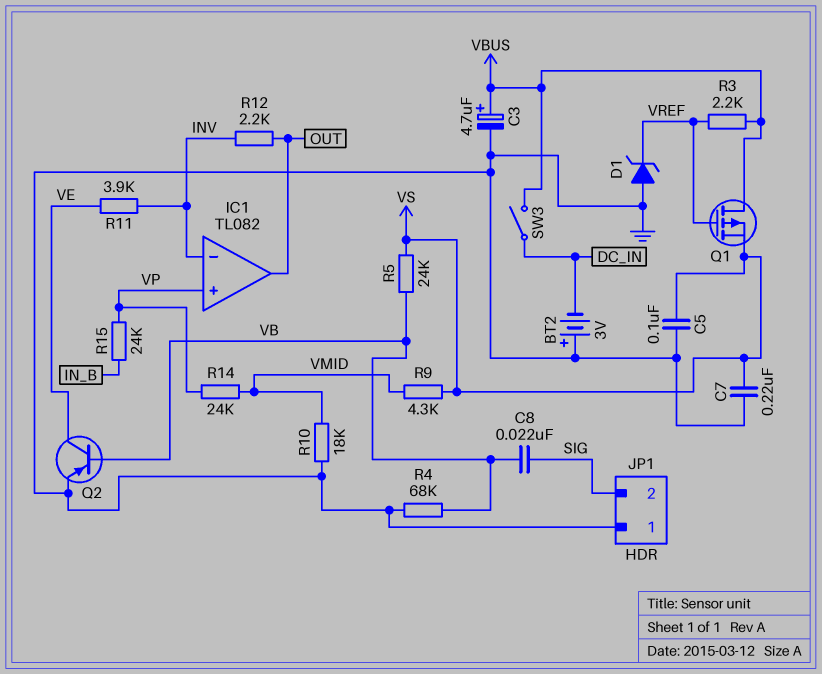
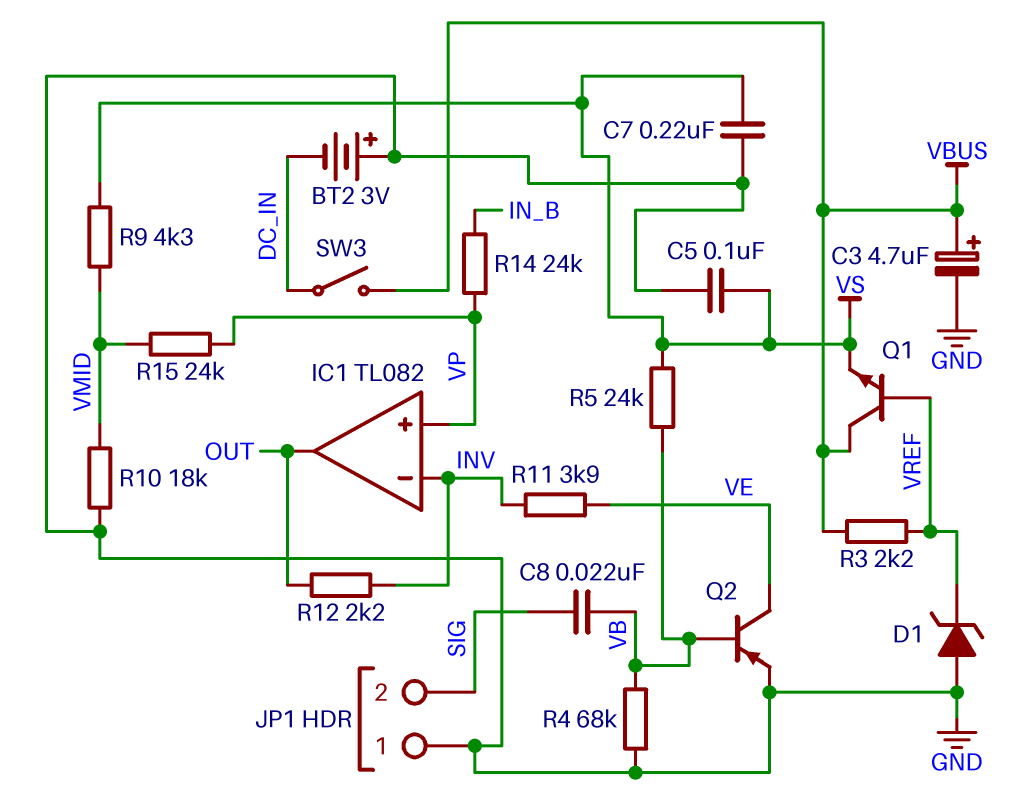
Q1: PMOS (G VREF, D VBUS, S VS) -> NPN (B VREF, C VBUS, E VS)
R14: 24k (VMID, VP) -> 24k (IN_B, VP)
R15: 24k (IN_B, VP) -> 24k (VMID, VP)

